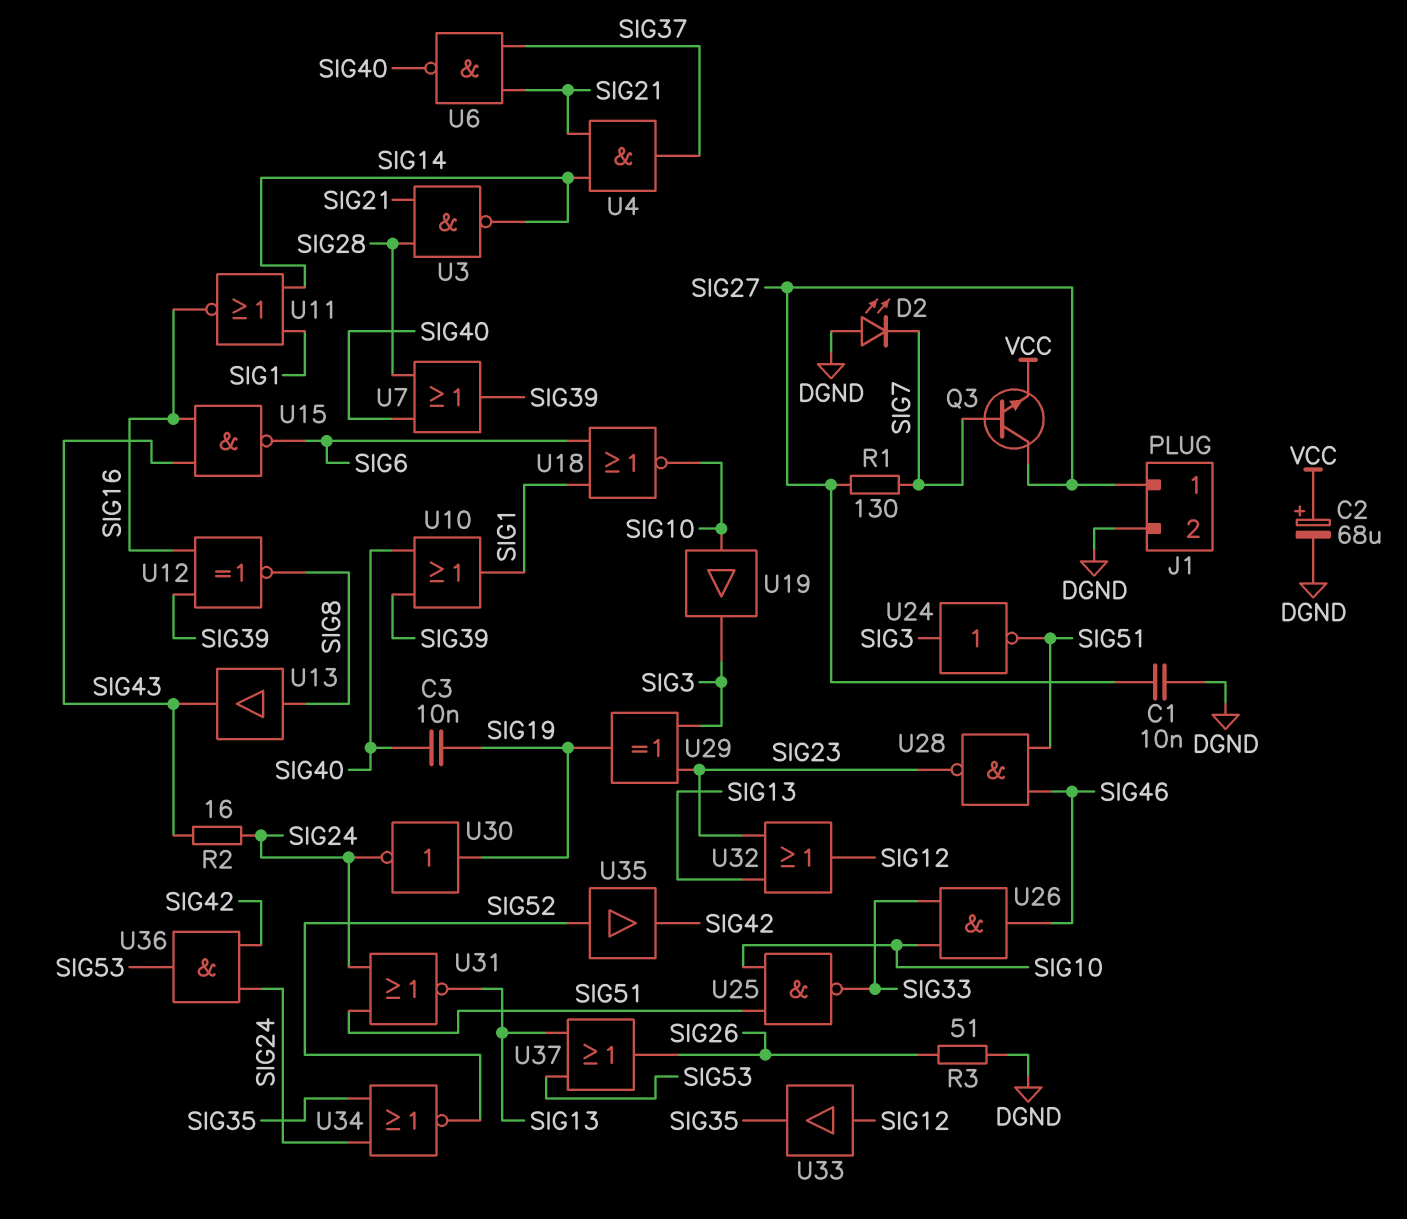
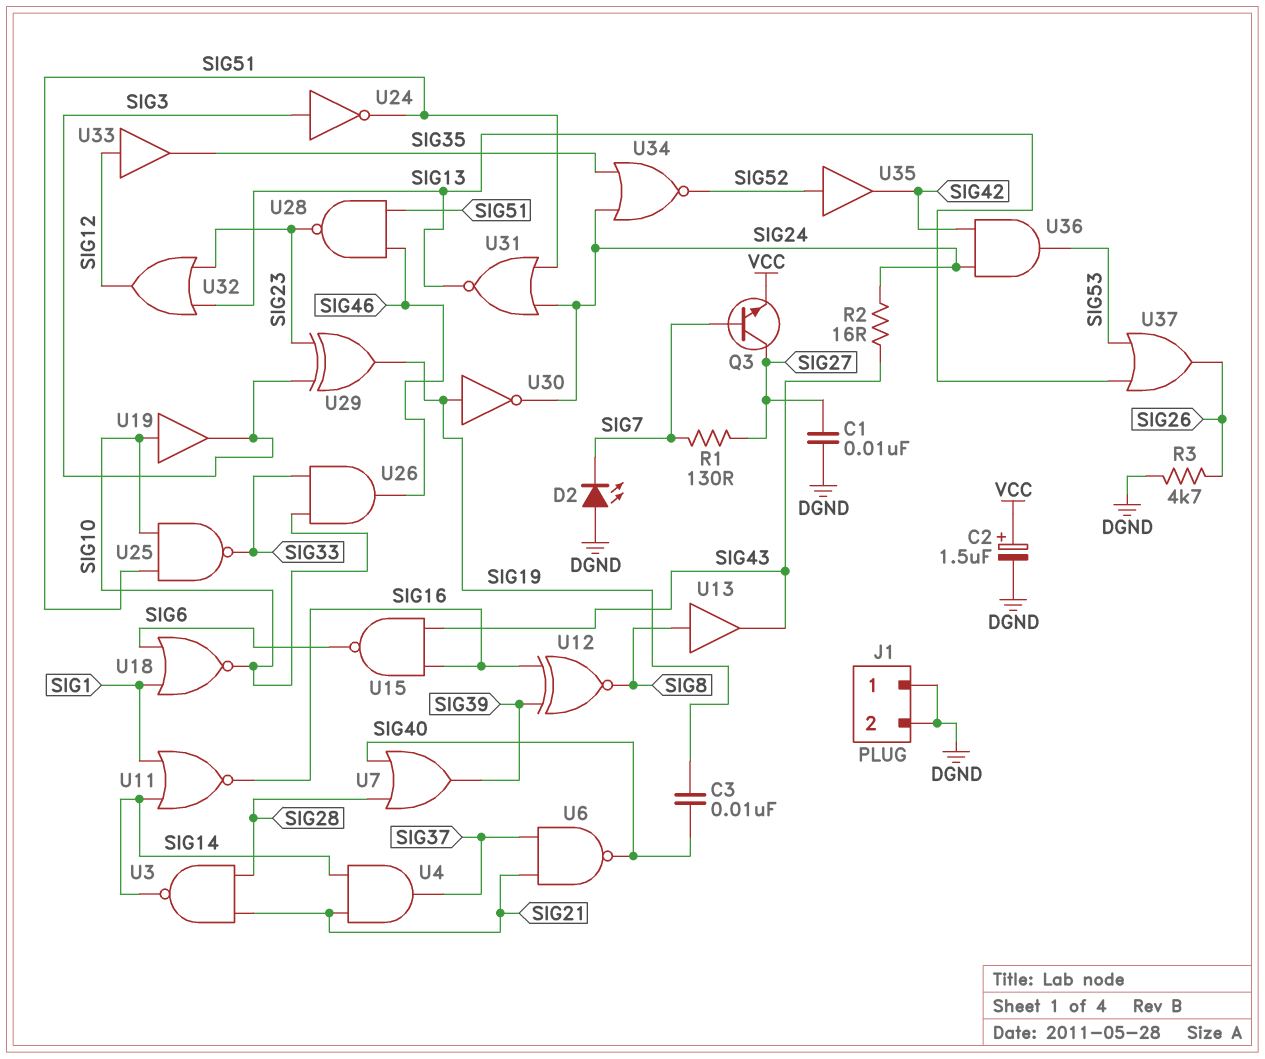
C2: 68uF (plus VCC, minus DGND) -> 1.5uF (plus VCC, minus DGND)
J1 pin 1: SIG27 -> DGND
R3: 51 (DGND, SIG26) -> 4.7k (DGND, SIG26)
U10: OR (in SIG39, in SIG40, out SIG1) -> none

